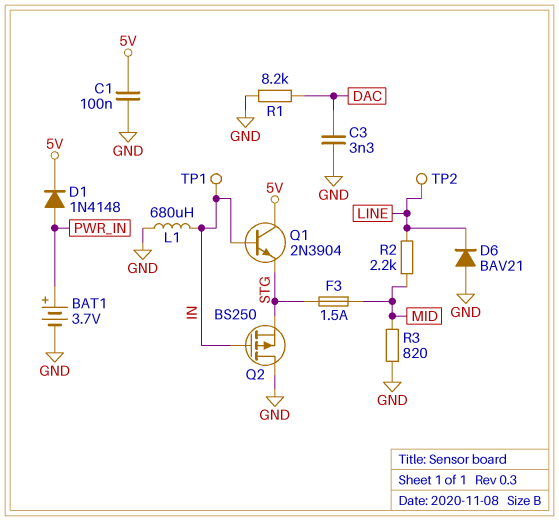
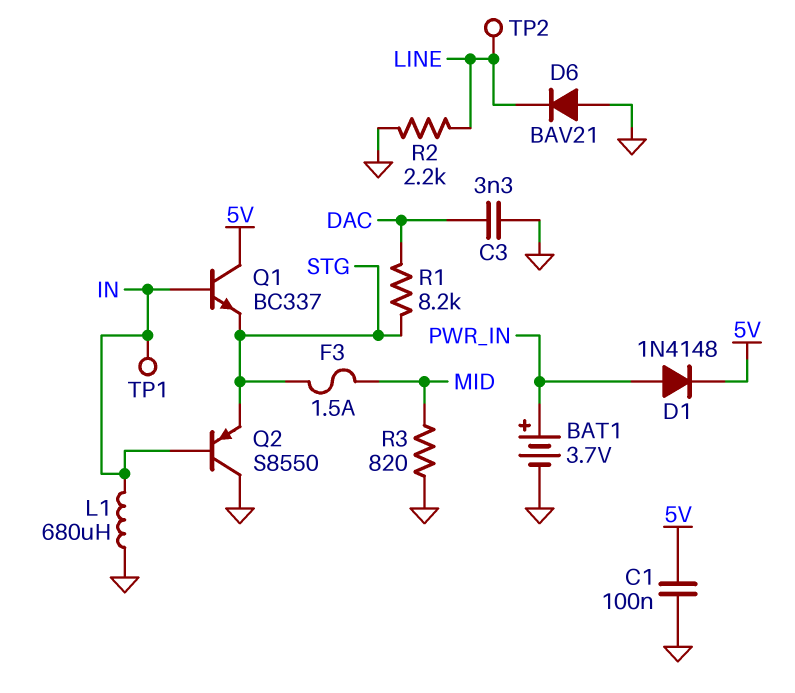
Q1: NPN 2N3904 (B IN, C 5V, E STG) -> NPN BC337 (B IN, C 5V, E STG)
Q2: PMOS BS250 (G IN, D GND, S STG) -> PNP S8550 (B IN, C GND, E STG)
R1: 8.2k (DAC, GND) -> 8.2k (DAC, STG)
R2: 2.2k (LINE, MID) -> 2.2k (GND, LINE)

